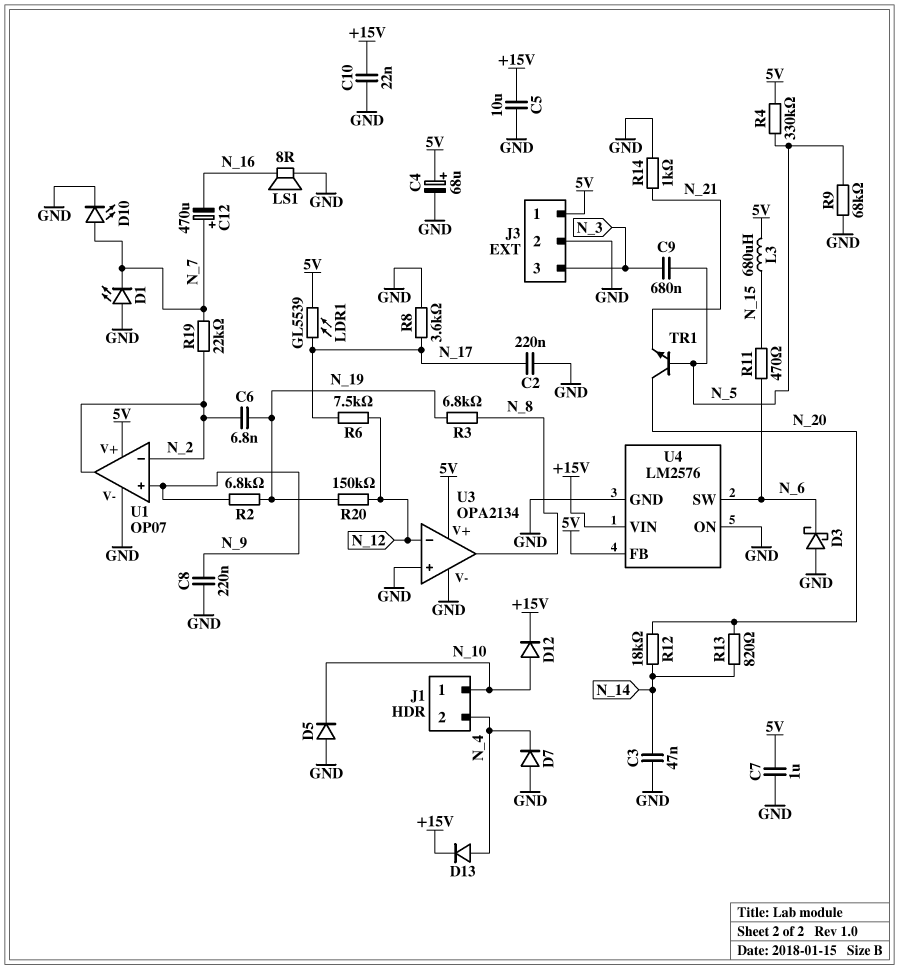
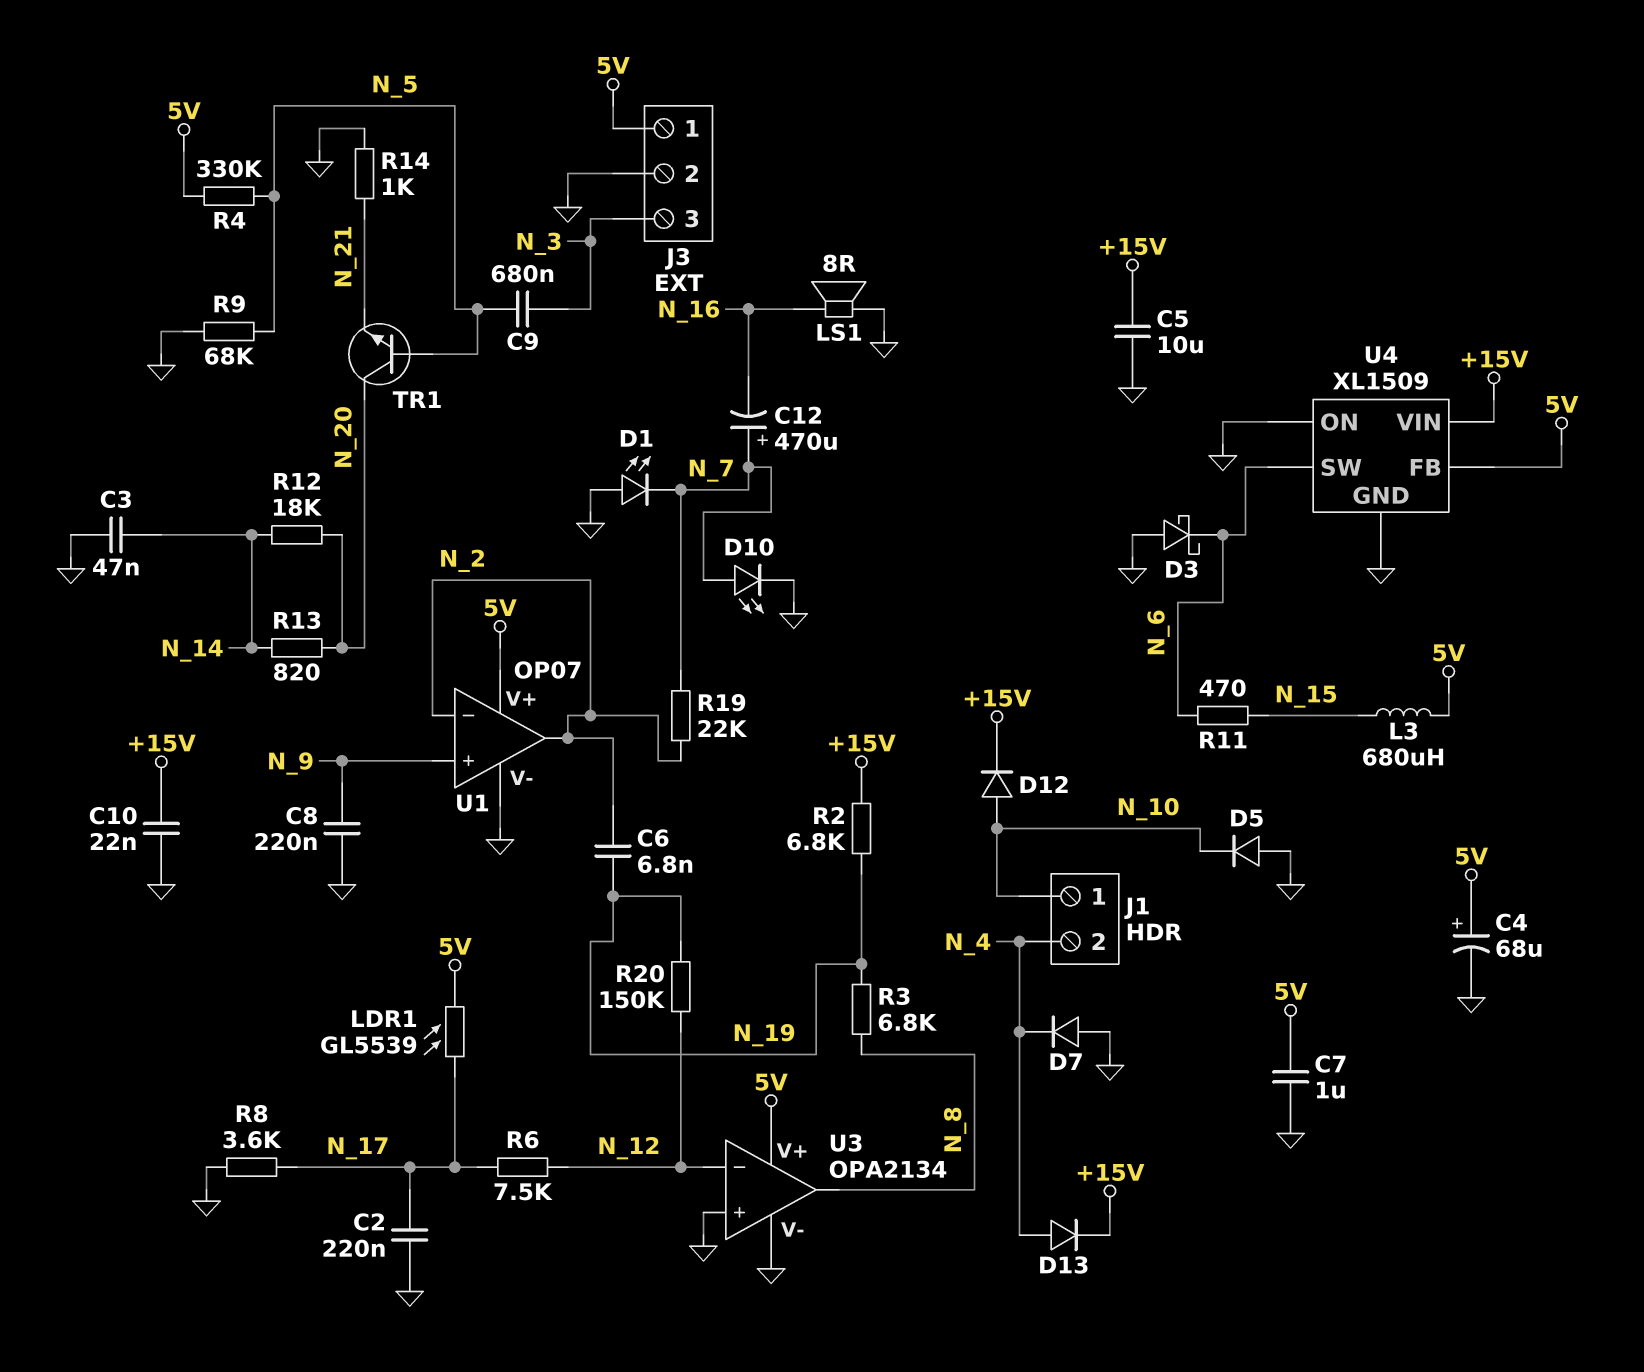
R2: 6.8k (N_9, N_19) -> 6.8k (+15V, N_19)
U4: LM2576 -> XL1509

